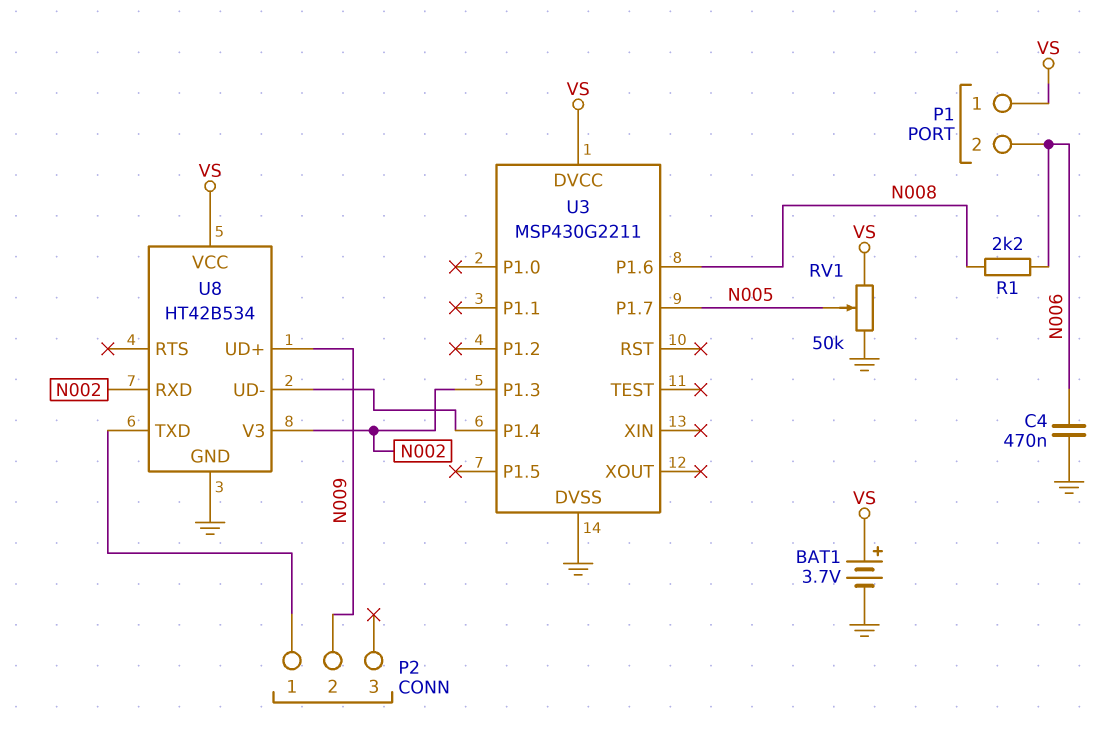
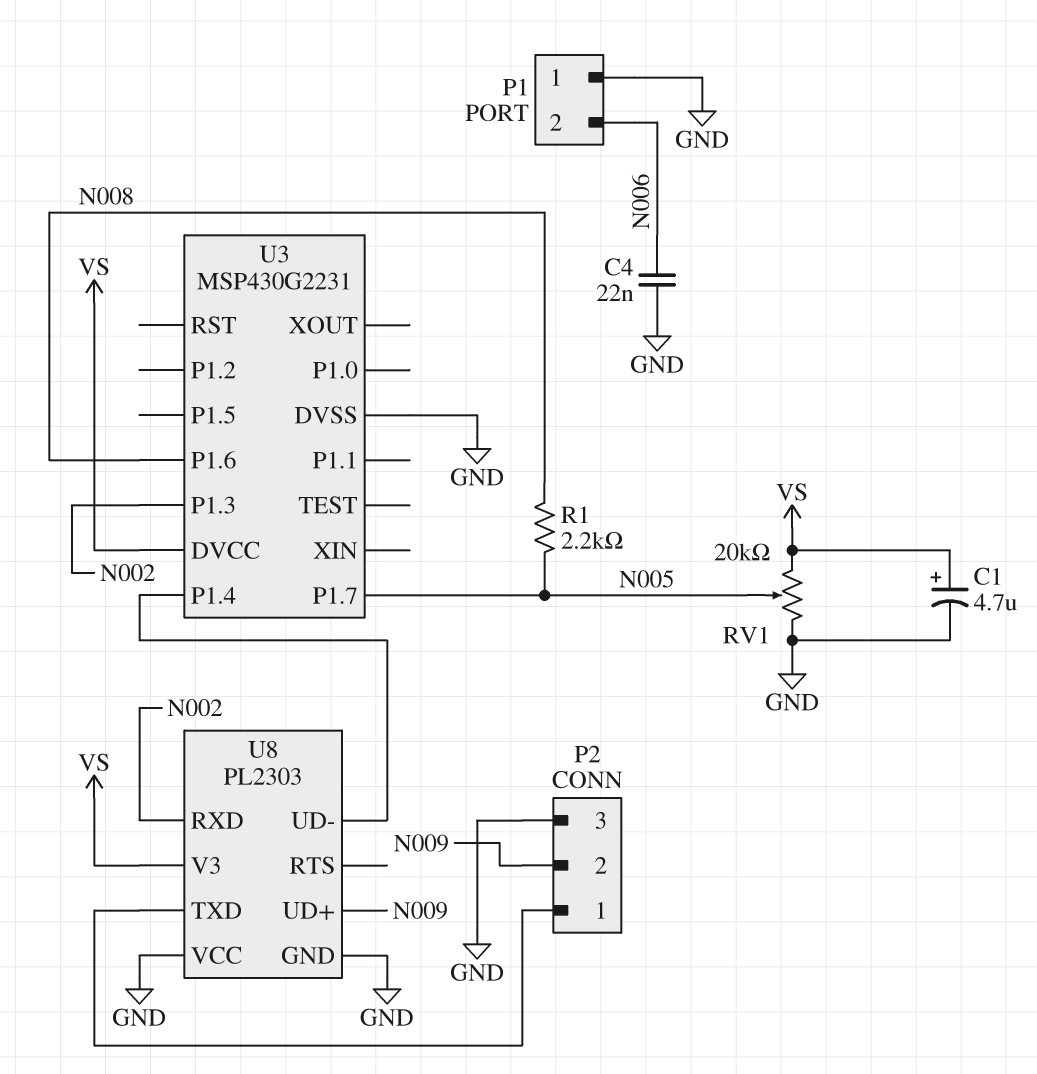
BAT1: 3.7V (plus VS, minus GND) -> none
C1: none -> 4.7uF (plus VS, minus GND)
C4: 470nF (GND, N006) -> 22nF (GND, N006)
P1 pin 1: VS -> GND
P2 pin 3: none -> GND
R1: 2.2k (N006, N008) -> 2.2k (N005, N008)
RV1: 50k (GND, VS, wiper N005) -> 20k (GND, VS, wiper N005)
U3: MSP430G2211 -> MSP430G2231
U8: HT42B534 -> PL2303
U8 pin V3: N002 -> VS
U8 pin VCC: VS -> GND

